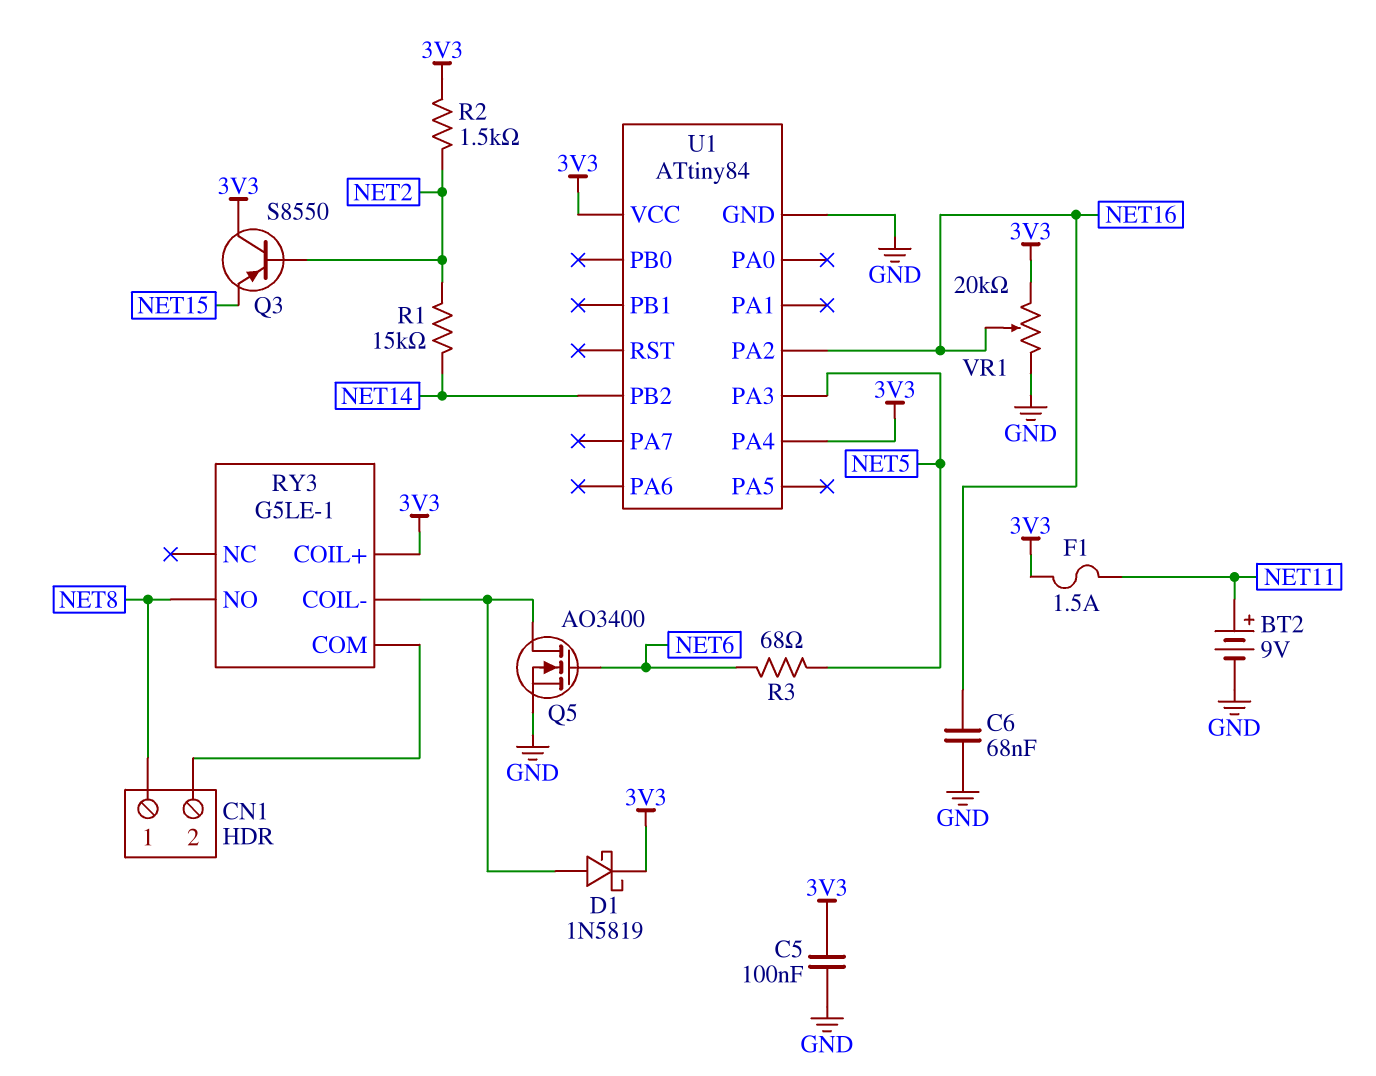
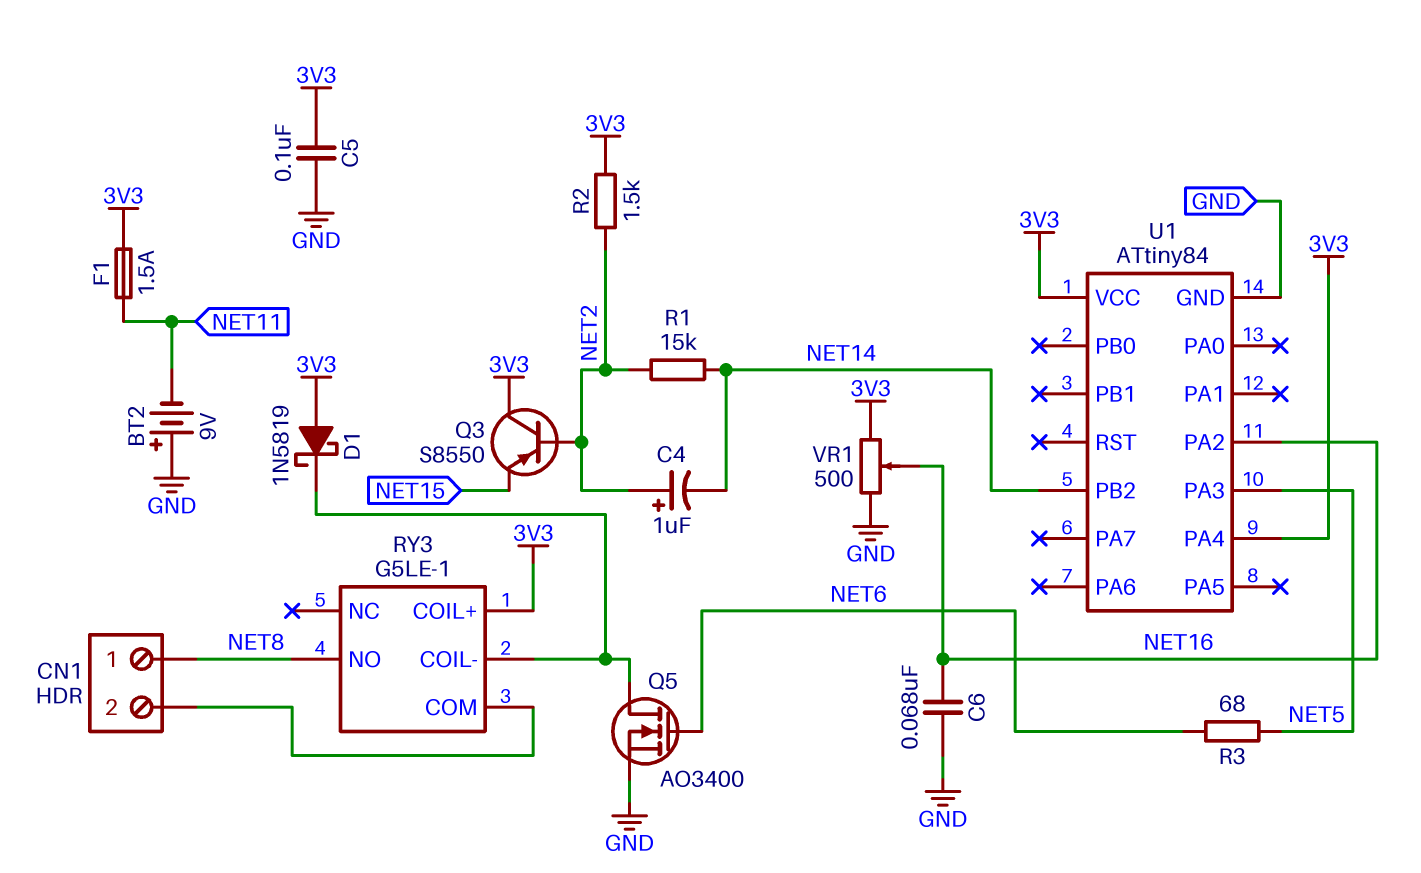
BT2: 9V (plus NET11, minus GND) -> 9V (plus GND, minus NET11)
C4: none -> 1uF (plus NET2, minus NET14)
D1: schottky 1N5819 (A RY3/COIL-, K 3V3) -> schottky 1N5819 (A 3V3, K RY3/COIL-)
VR1: 20k (3V3, GND, wiper NET16) -> 500 (3V3, GND, wiper NET16)

